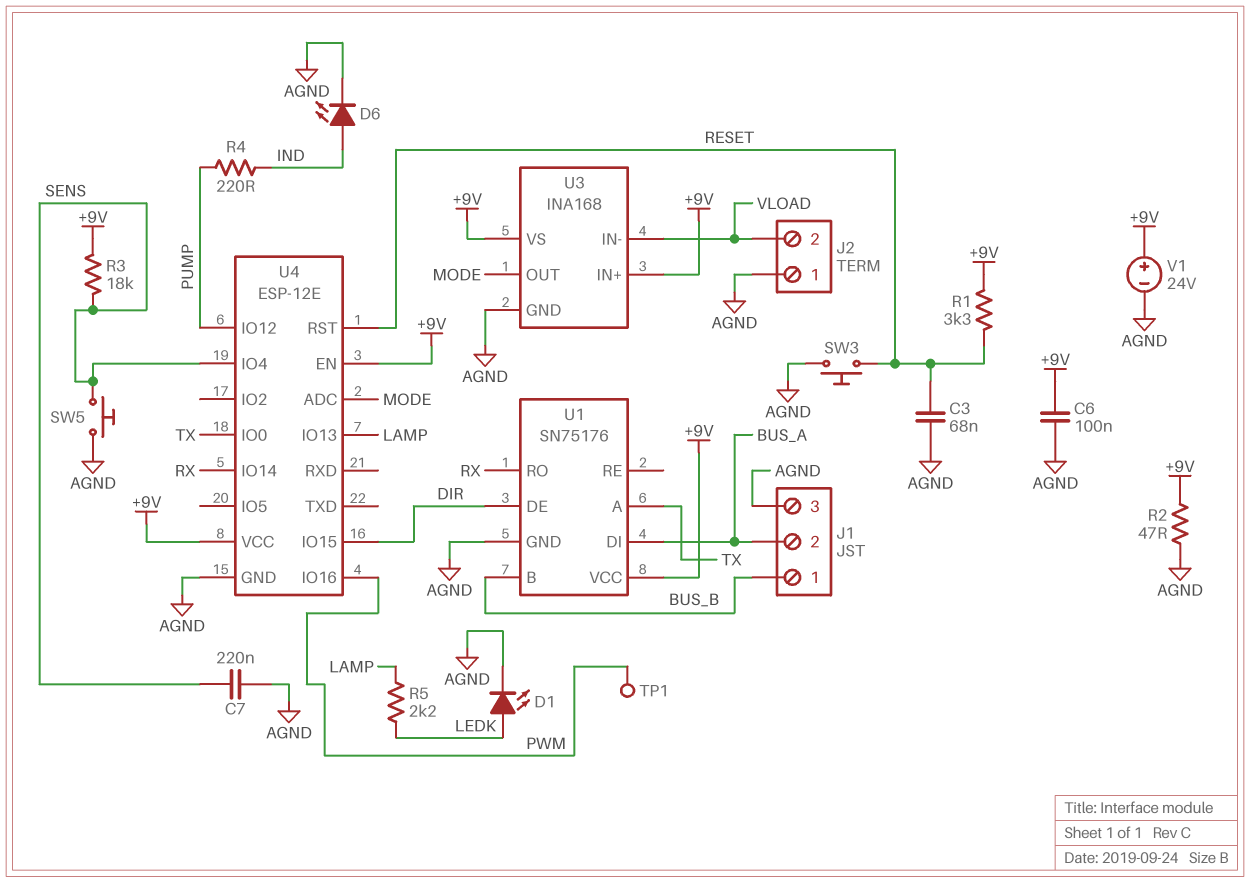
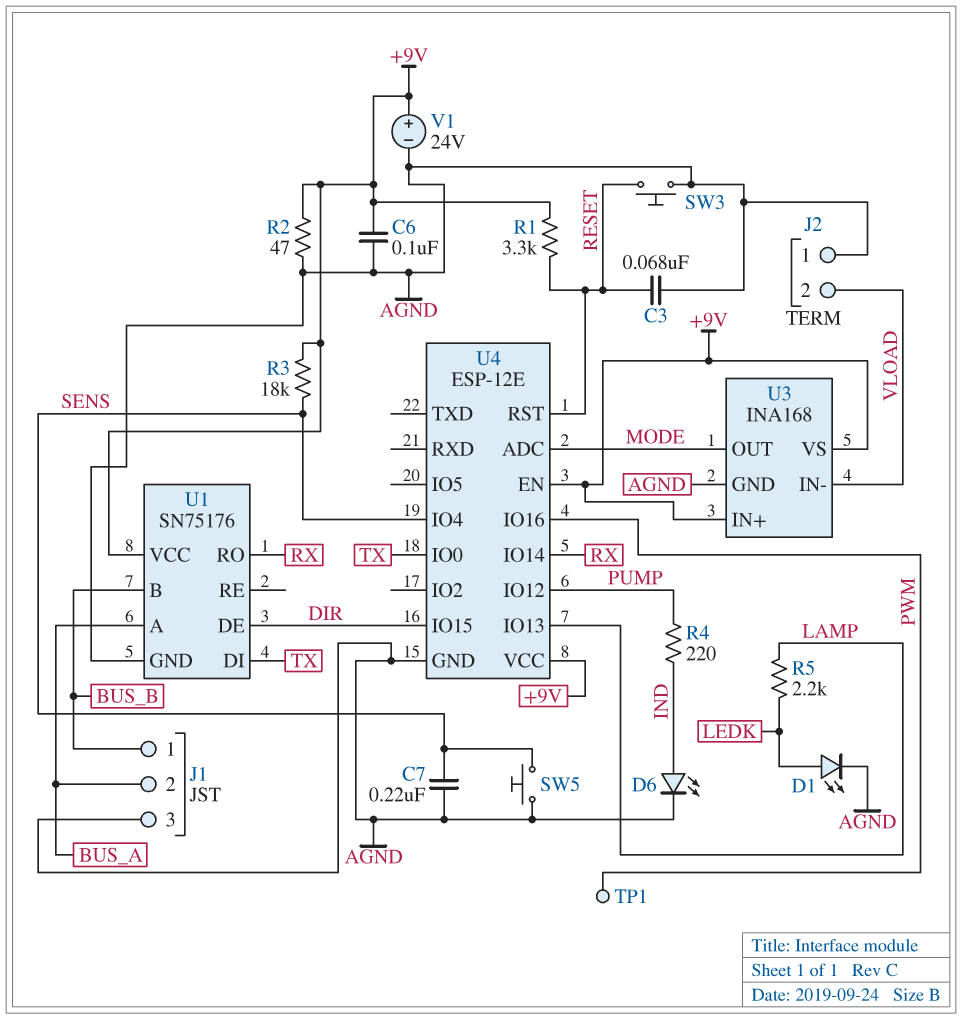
U1 pin A: TX -> BUS_A
U1 pin DI: BUS_A -> TX

